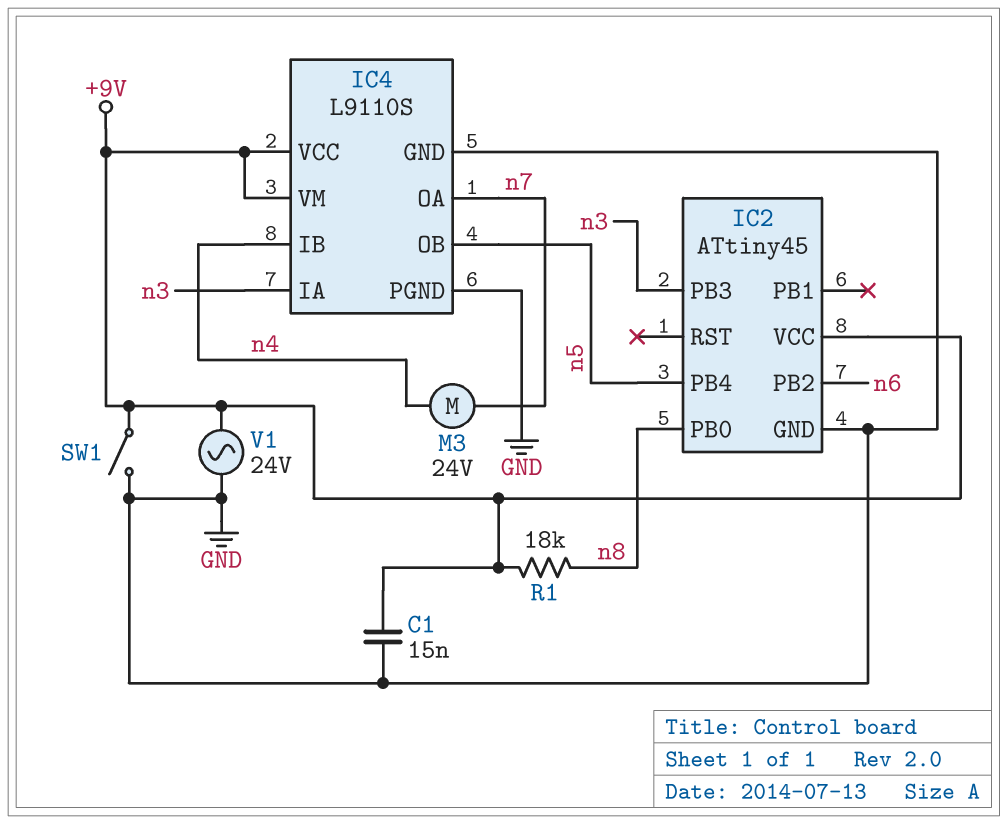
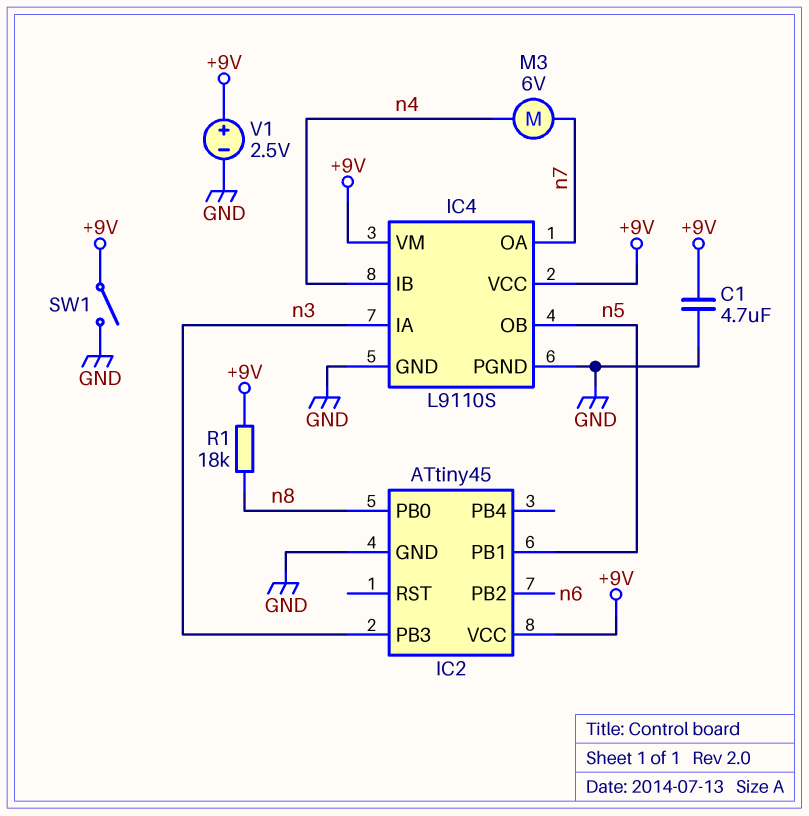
C1: 15nF (+9V, GND) -> 4.7uF (+9V, GND)
IC2 pin PB1: none -> n5
IC2 pin PB4: n5 -> none
M3: motor 24V (n4, n7) -> motor 6V (n4, n7)
V1: AC 24V (+9V, GND) -> 2.5V (plus +9V, minus GND)

